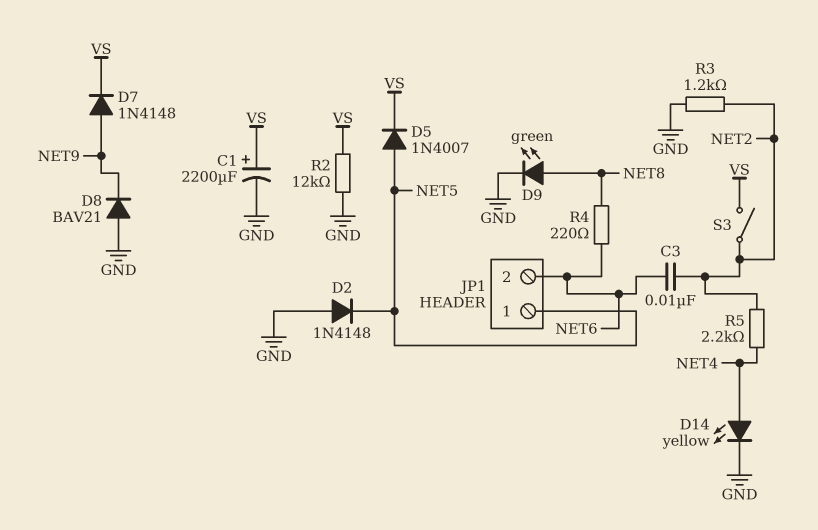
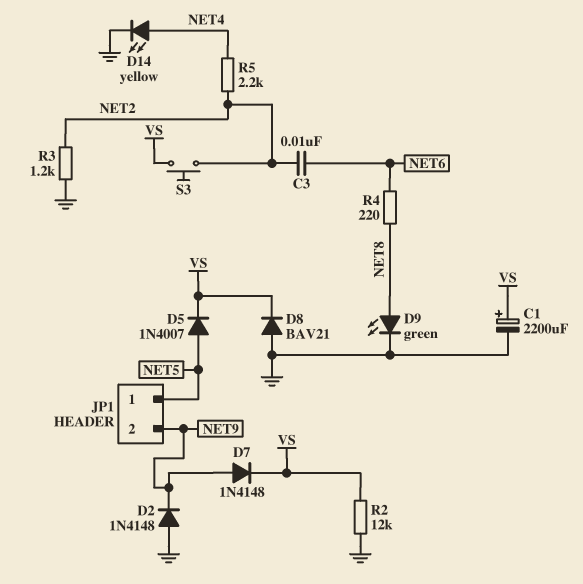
D2: diode 1N4148 (A GND, K NET5) -> diode 1N4148 (A GND, K NET9)
D8: diode BAV21 (A GND, K NET9) -> diode BAV21 (A GND, K VS)
JP1 pin 2: NET6 -> NET9
S3: switch (NET2, VS) -> button (NET2, VS)

